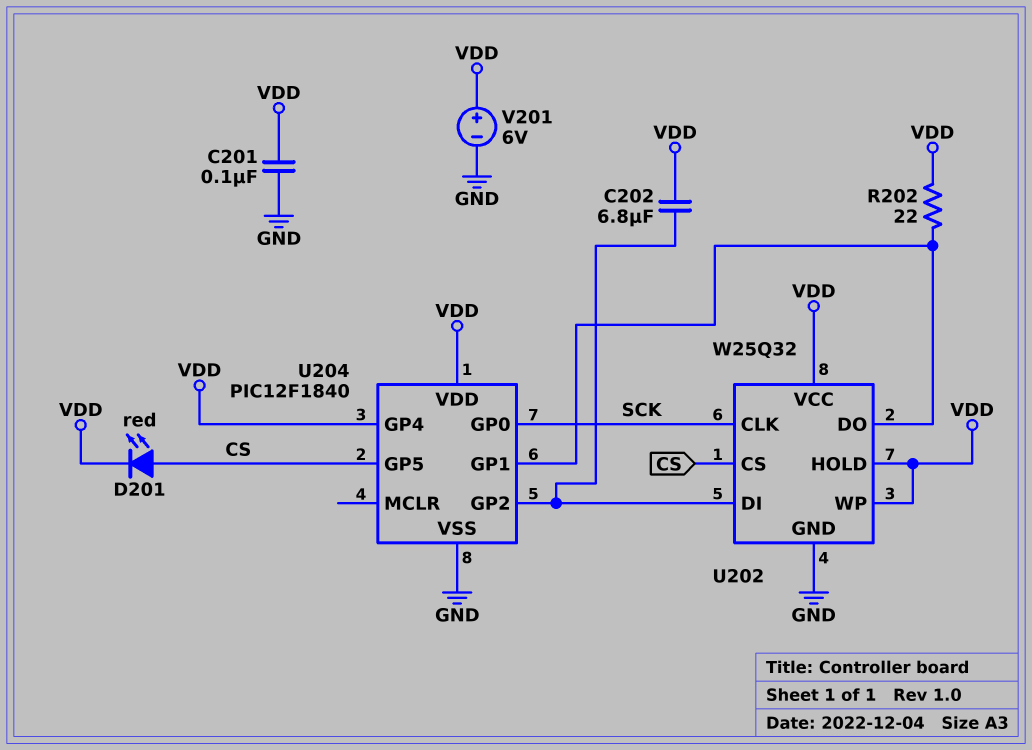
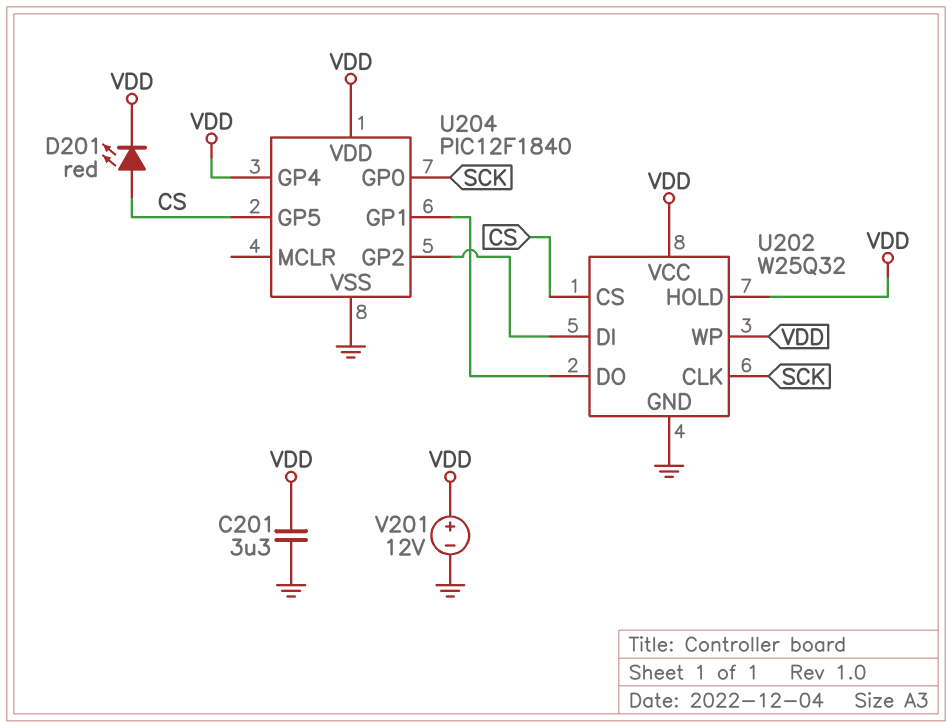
C201: 100nF (GND, VDD) -> 3.3uF (GND, VDD)
C202: 6.8uF (U202/DI, VDD) -> none
R202: 22 (U202/DO, VDD) -> none
V201: 6V (plus VDD, minus GND) -> 12V (plus VDD, minus GND)

